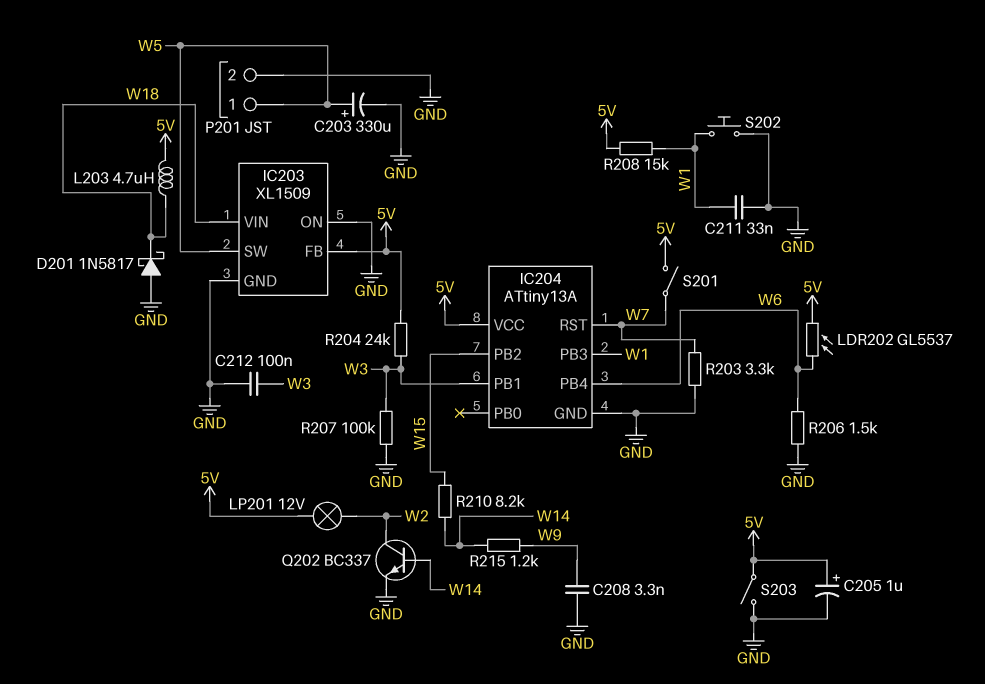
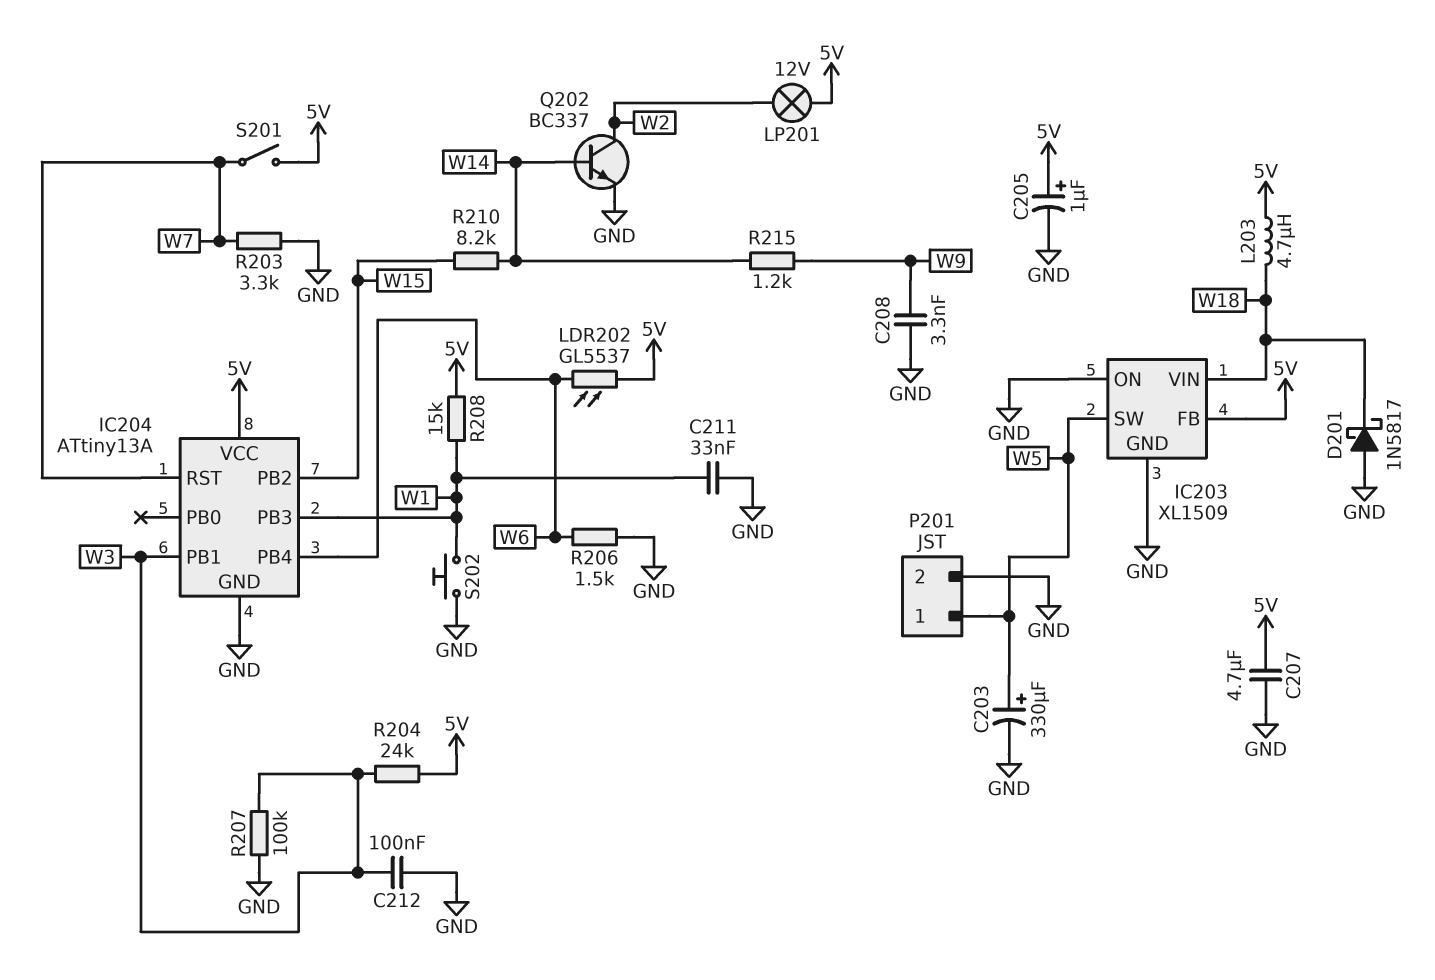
C207: none -> 4.7uF (5V, GND)
S203: switch (5V, GND) -> none

